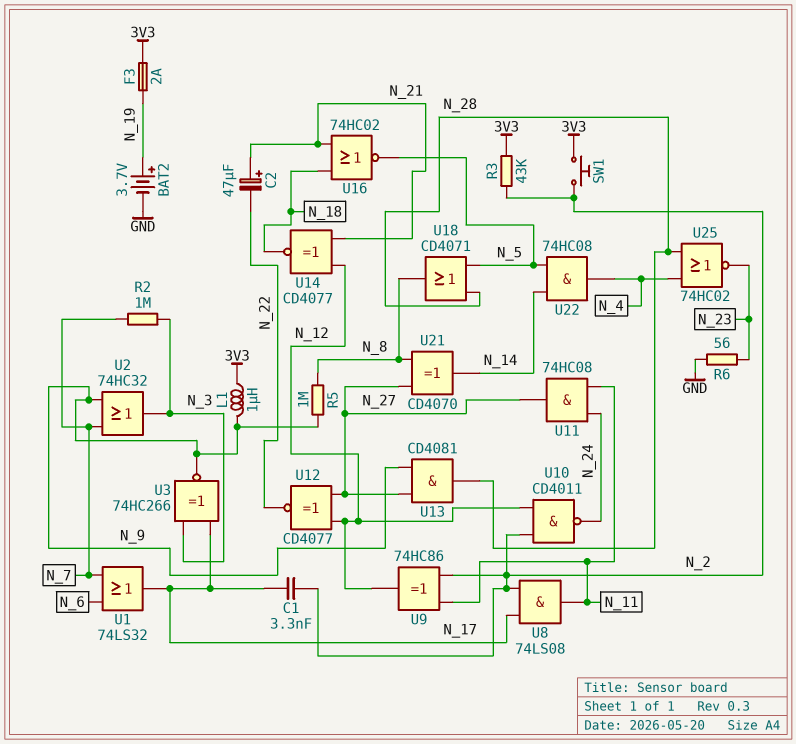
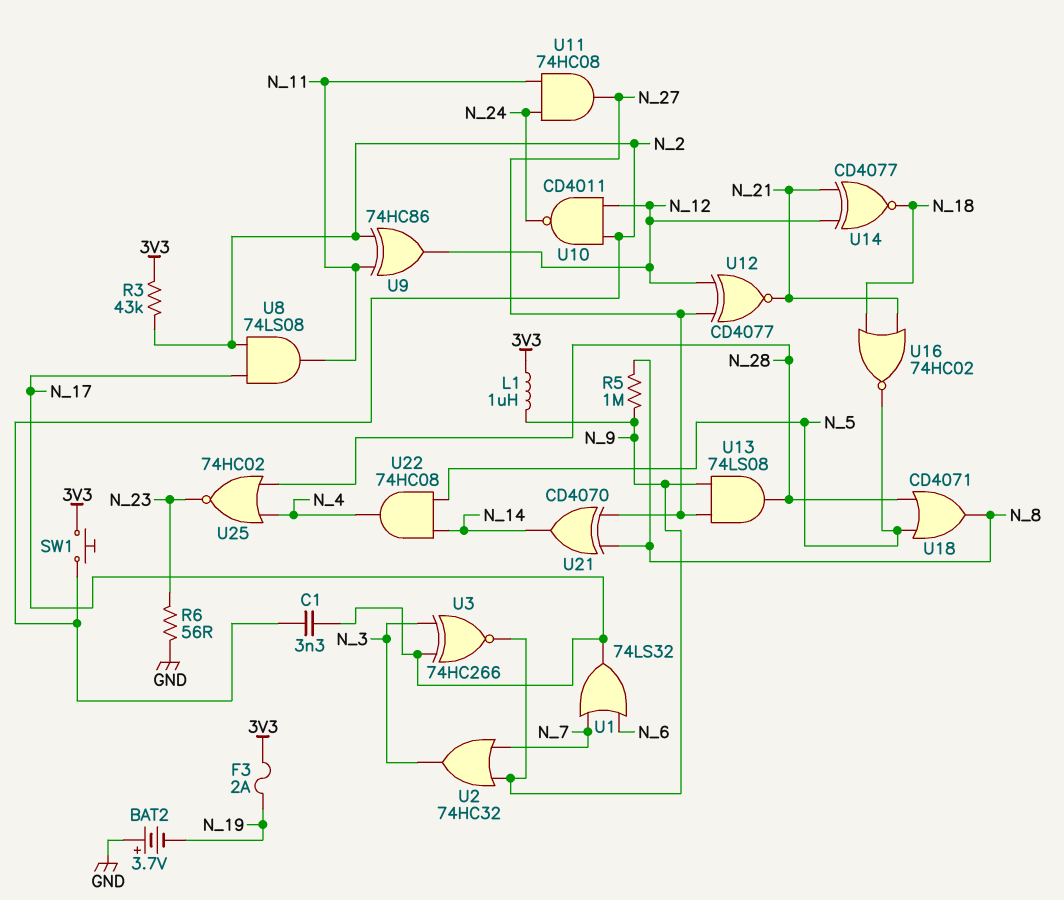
BAT2: 3.7V (plus N_19, minus GND) -> 3.7V (plus GND, minus N_19)
C2: 47uF (plus N_21, minus N_22) -> none
R2: 1M (N_3, N_7) -> none
U12: XNOR CD4077 (in N_12, in N_27, out N_22) -> XNOR CD4077 (in N_12, in N_27, out N_21)
U13: AND CD4081 (in N_9, in N_27, out N_28) -> AND 74LS08 (in N_9, in N_27, out N_28)

